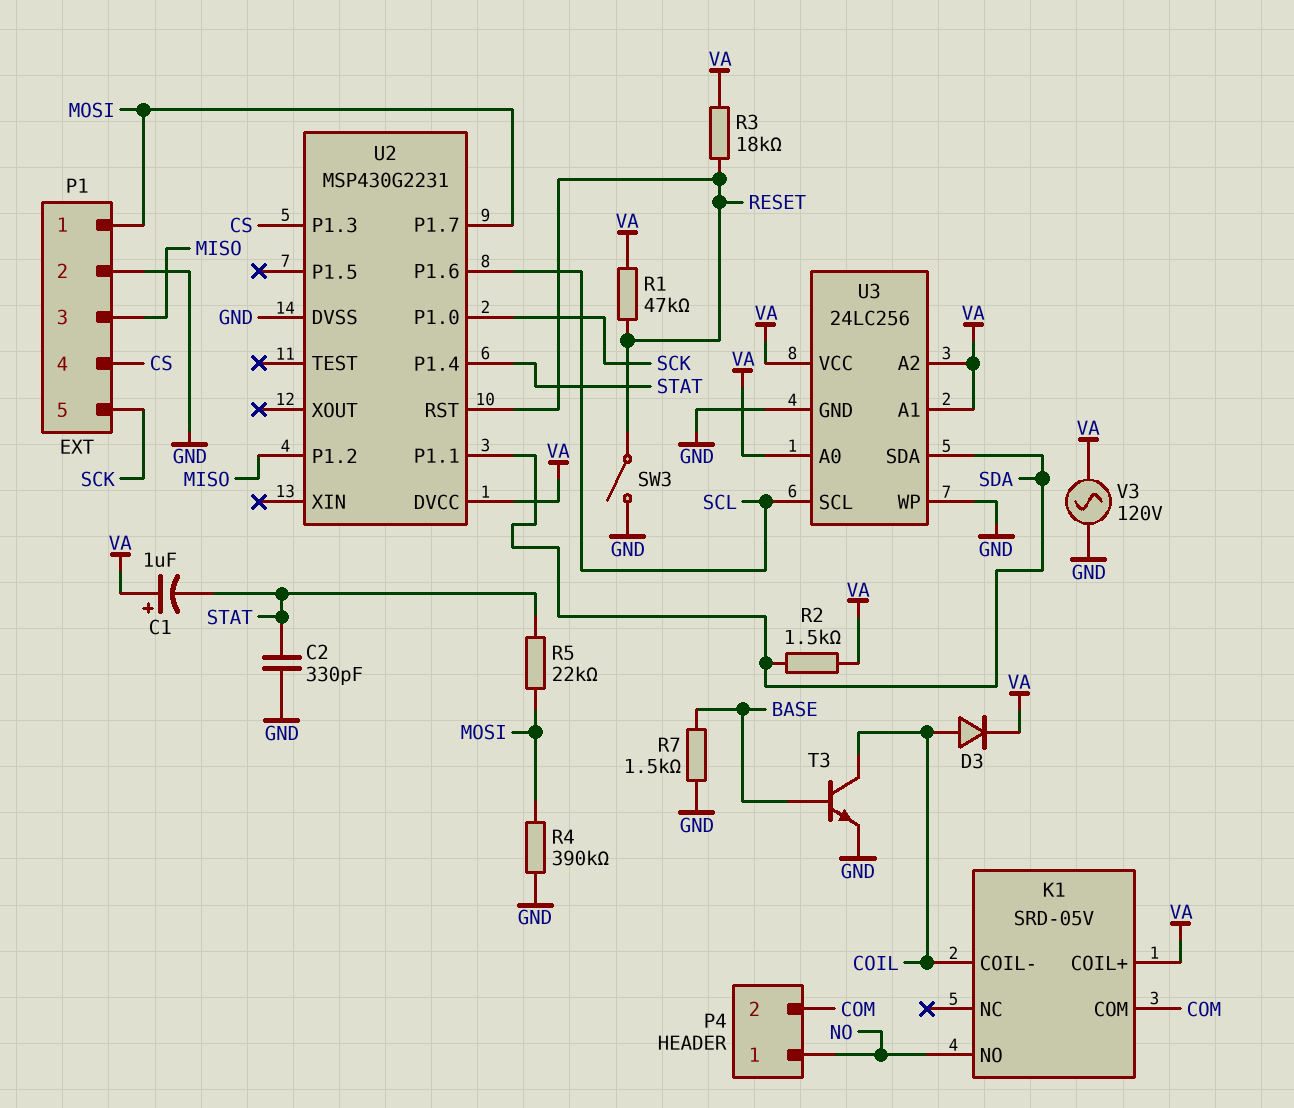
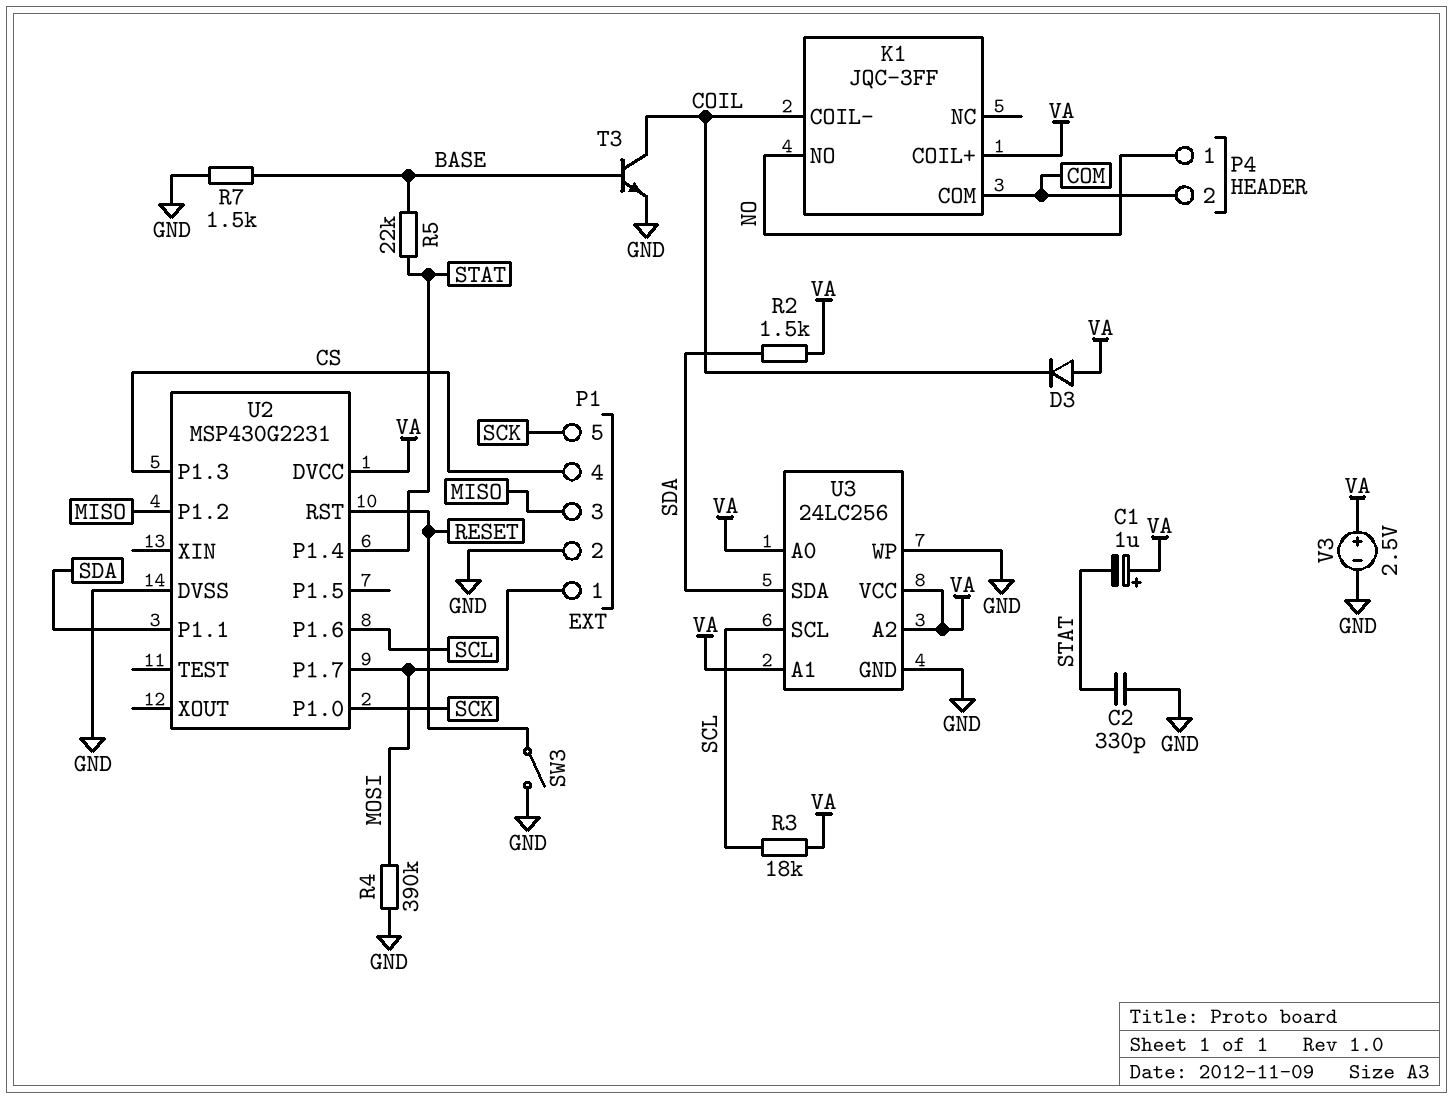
D3: diode (A COIL, K VA) -> diode (A VA, K COIL)
K1: SRD-05V -> JQC-3FF
R1: 47k (RESET, VA) -> none
R3: 18k (RESET, VA) -> 18k (SCL, VA)
R5: 22k (MOSI, STAT) -> 22k (BASE, STAT)
V3: AC 120V (GND, VA) -> 2.5V (plus VA, minus GND)

